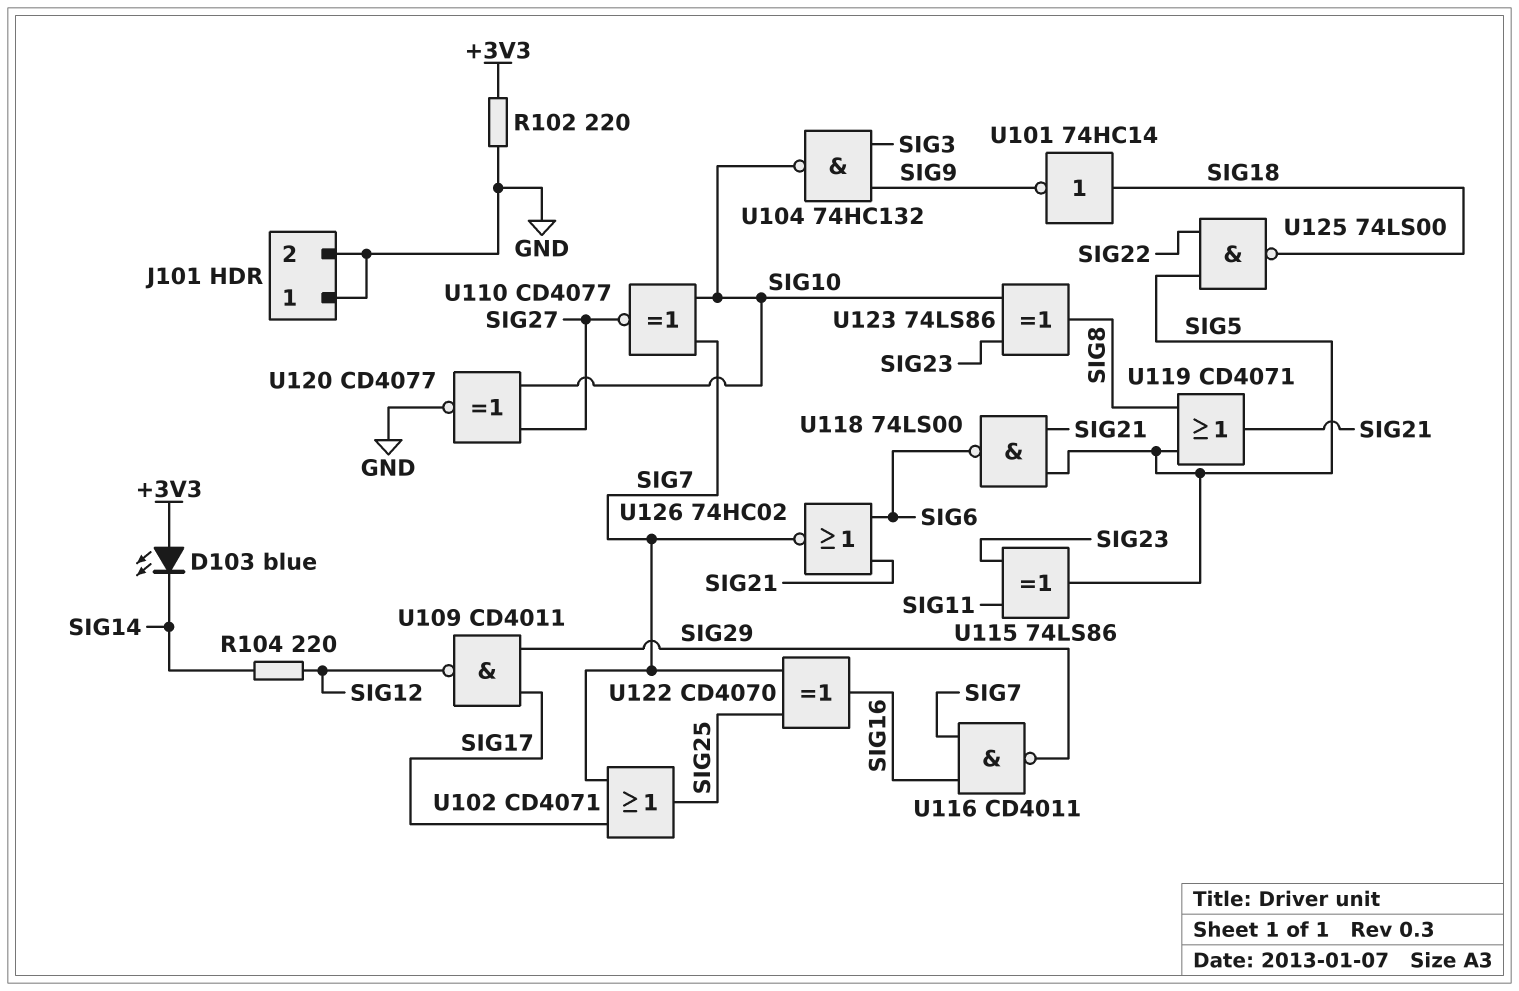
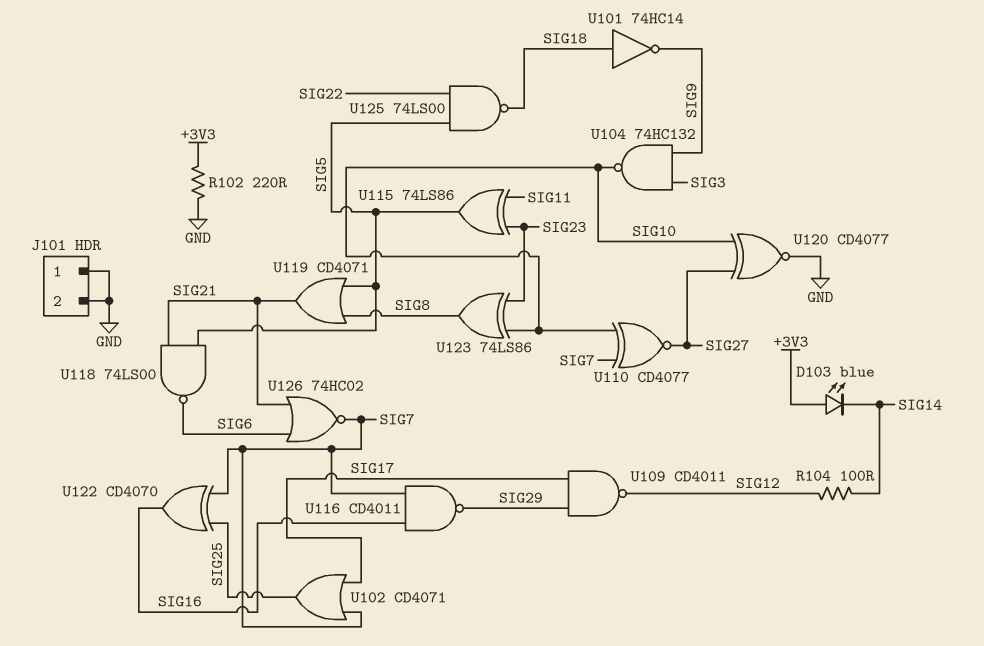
R104: 220 (SIG12, SIG14) -> 100 (SIG12, SIG14)

